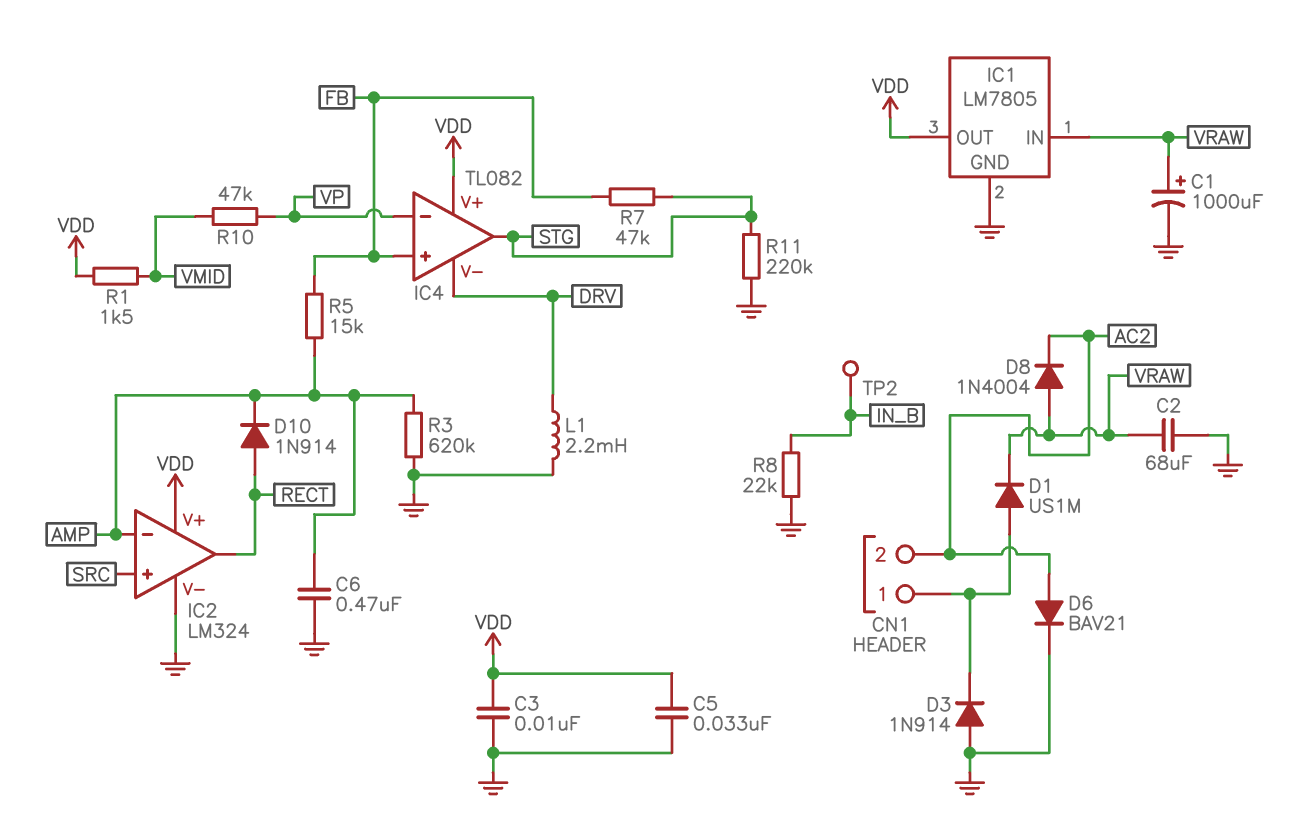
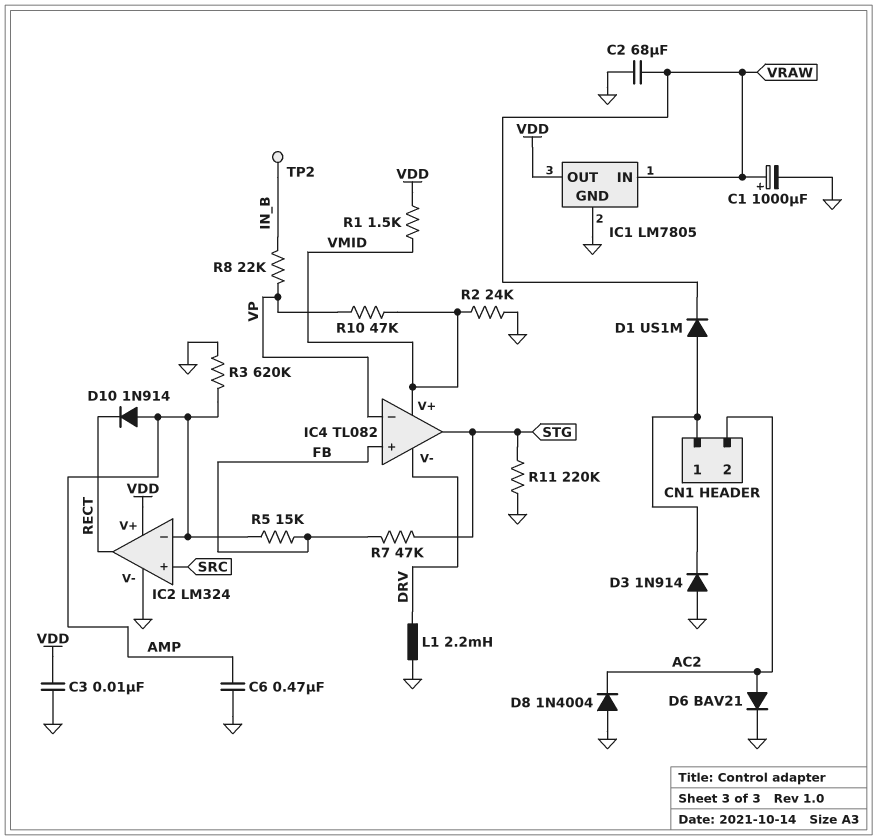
C5: 33nF (GND, VDD) -> none
D8: diode 1N4004 (A VRAW, K AC2) -> diode 1N4004 (A GND, K AC2)
D10: diode 1N914 (A RECT, K AMP) -> diode 1N914 (A AMP, K RECT)
IC4 pin V+: VDD -> VMID
R2: none -> 24k (GND, VMID)
R8: 22k (GND, IN_B) -> 22k (IN_B, VP)

